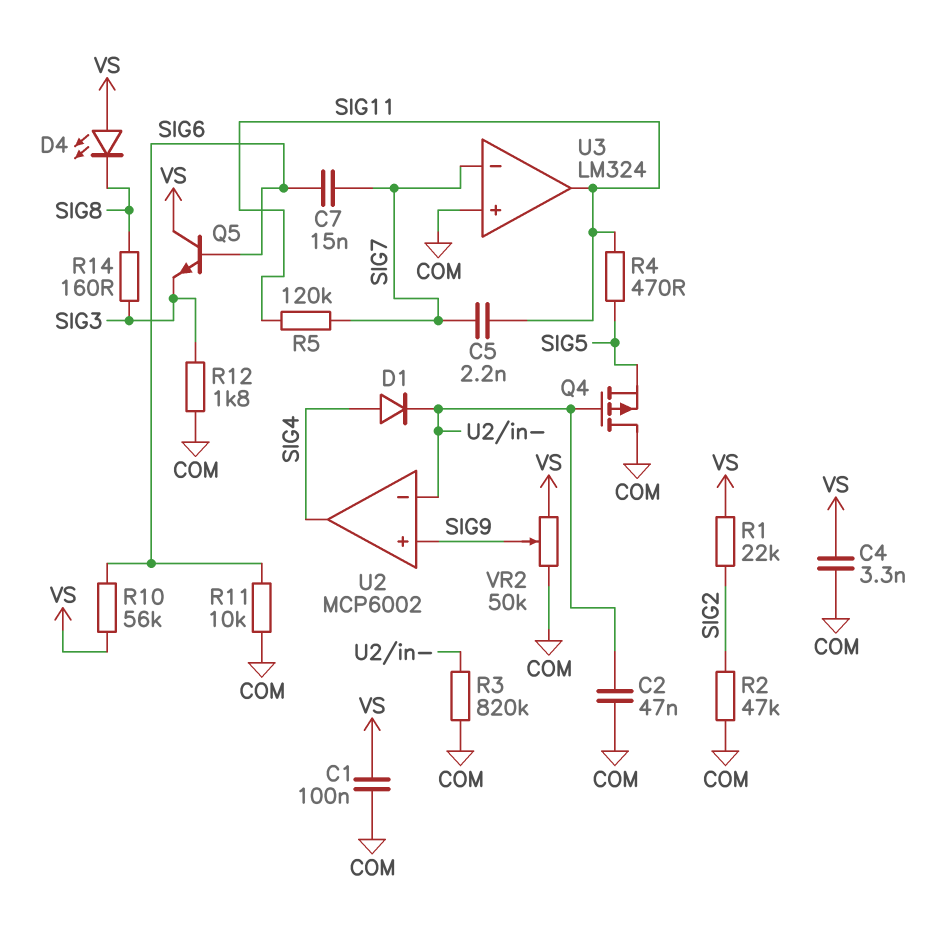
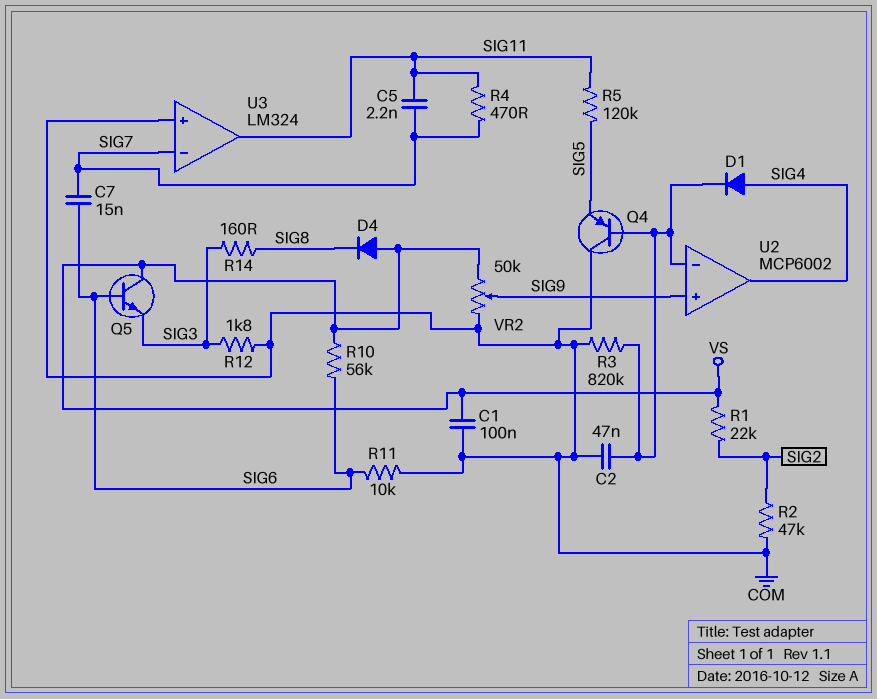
C4: 3.3nF (COM, VS) -> none
D4: LED (A VS, K SIG8) -> diode (A VS, K SIG8)
Q4: PMOS (G U2/in-, D COM, S SIG5) -> PNP (B U2/in-, C COM, E SIG5)
R4: 470 (SIG5, SIG11) -> 470 (SIG7, SIG11)
R5: 120k (SIG7, SIG11) -> 120k (SIG5, SIG11)

